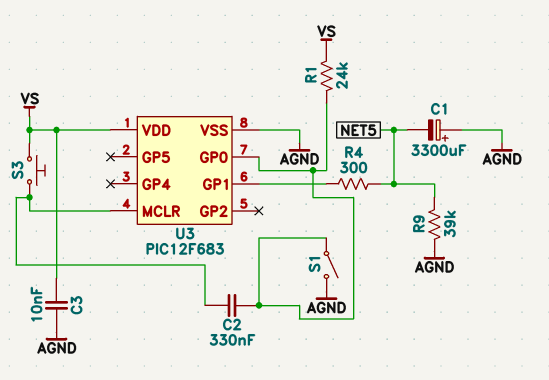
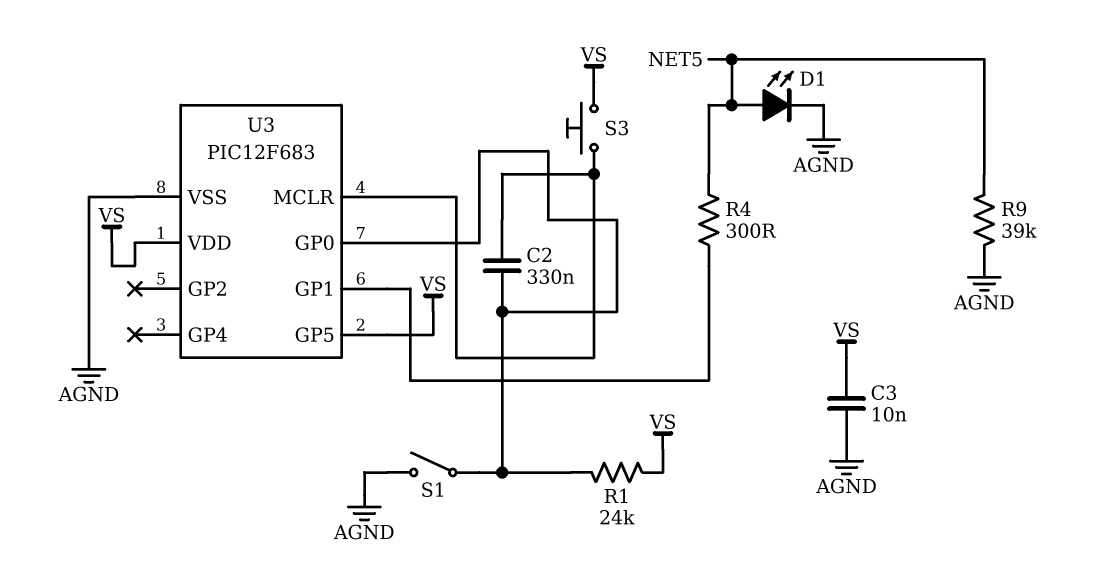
C1: 3300uF (plus AGND, minus NET5) -> none
D1: none -> LED (A NET5, K AGND)
U3 pin GP5: none -> VS

